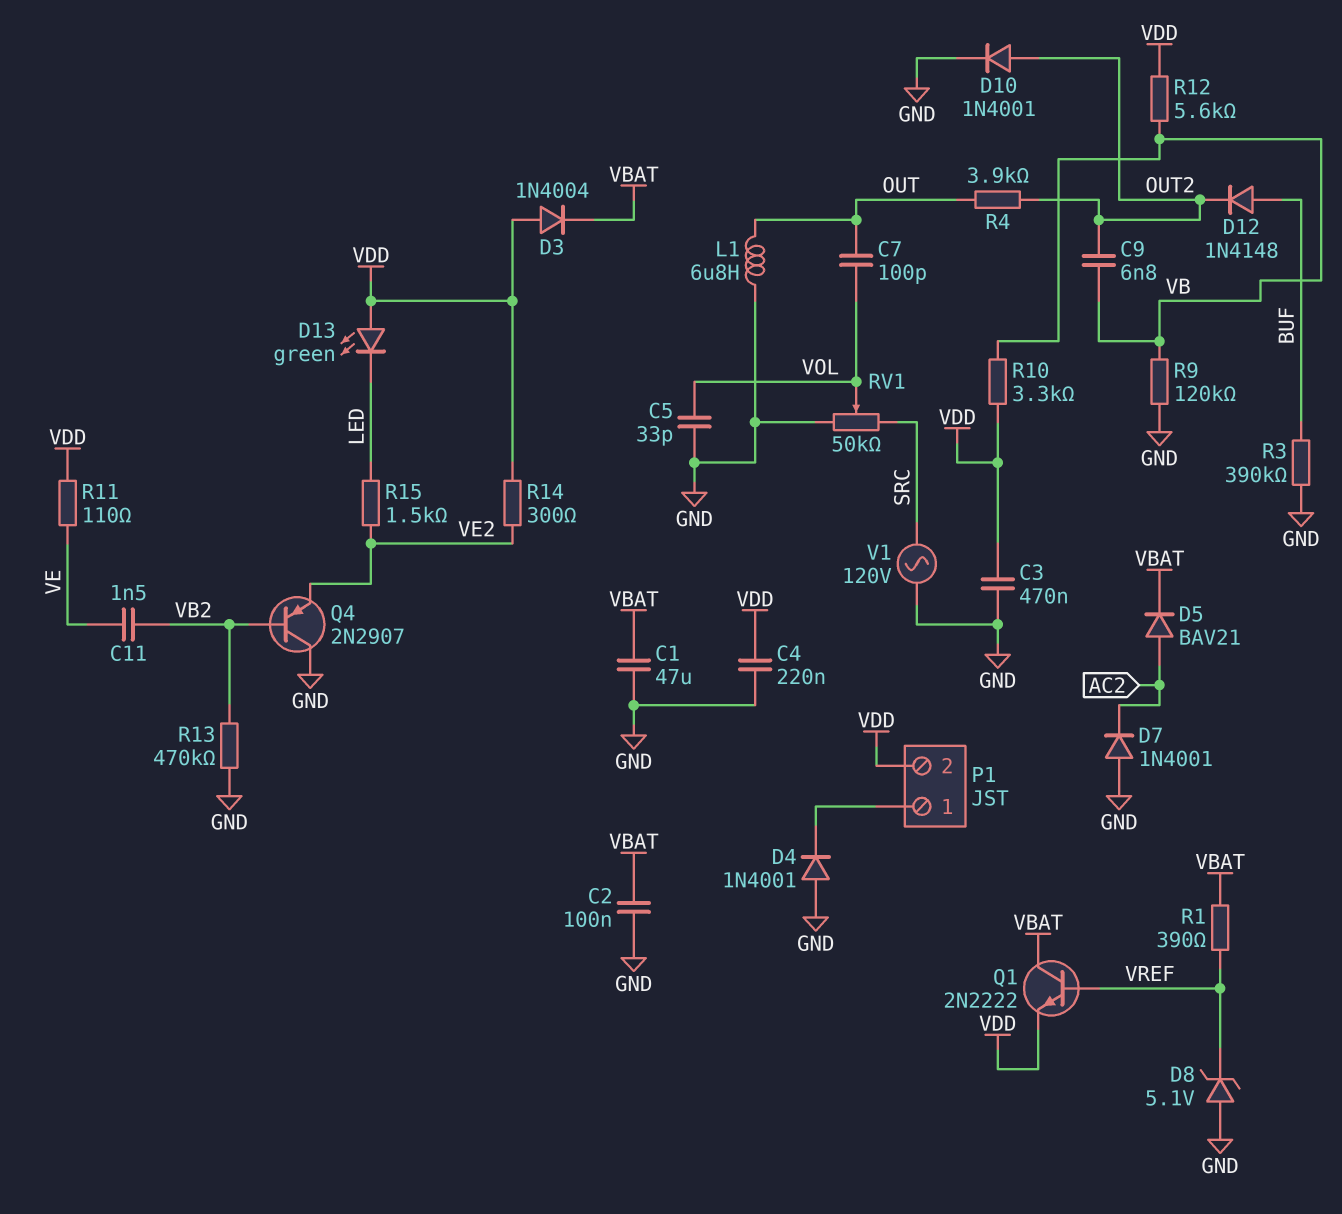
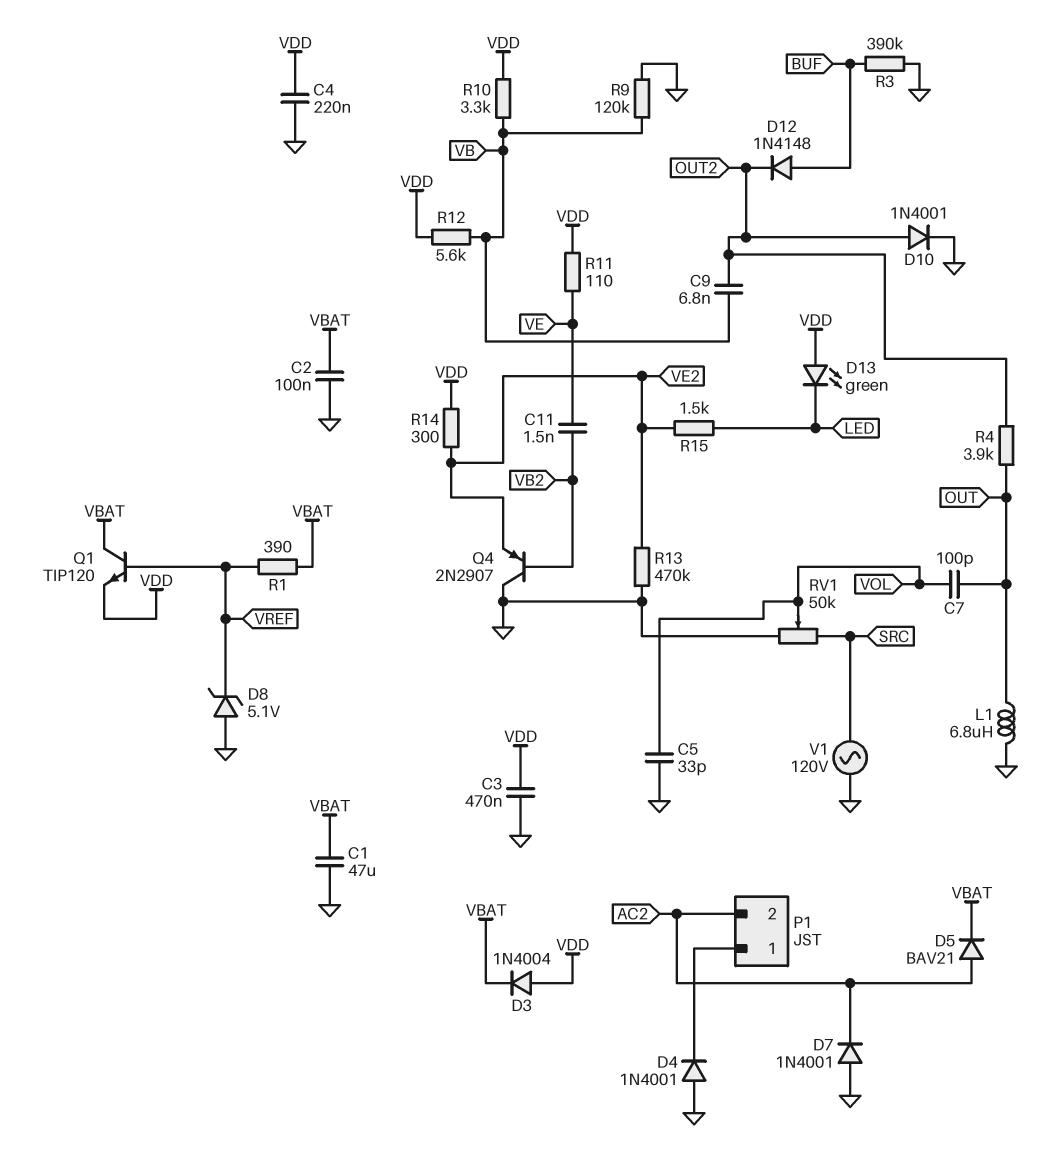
P1 pin 2: VDD -> AC2
Q1: NPN 2N2222 (B VREF, C VBAT, E VDD) -> NPN TIP120 (B VREF, C VBAT, E VDD)
R13: 470k (GND, VB2) -> 470k (GND, VE2)

